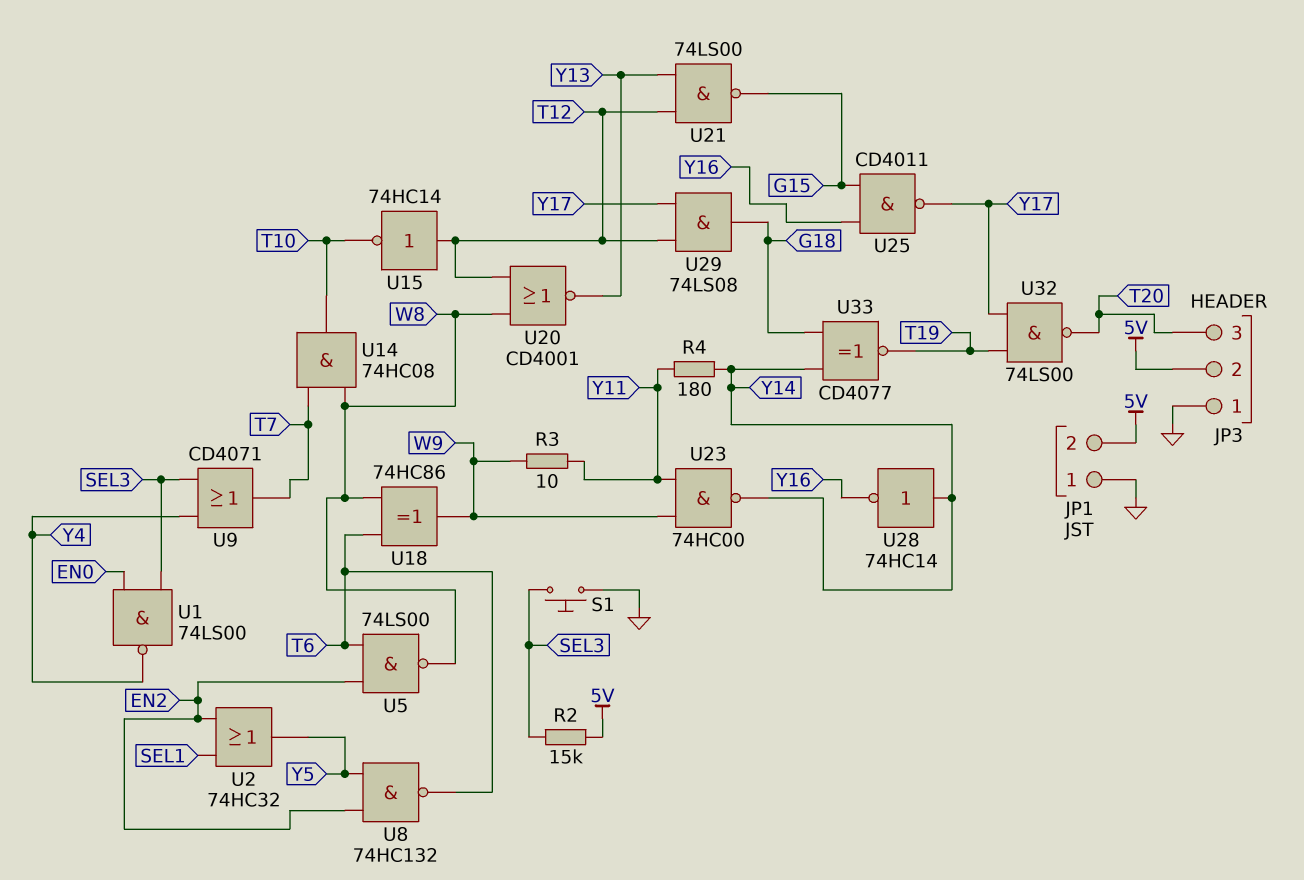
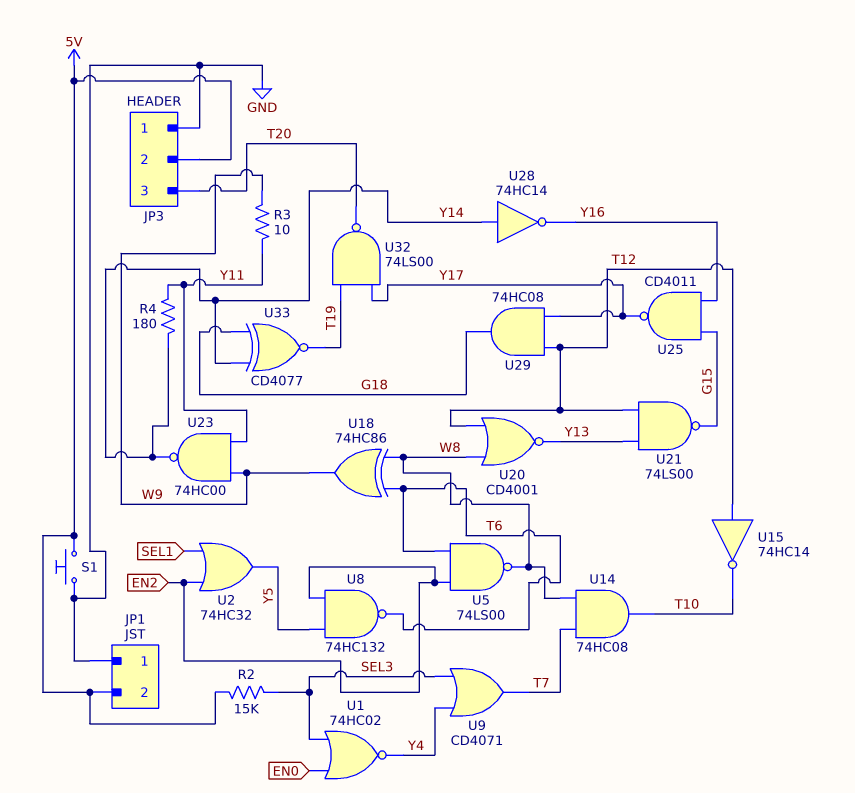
S1: button (GND, SEL3) -> button (5V, GND)
U1: NAND 74LS00 (in EN0, in SEL3, out Y4) -> NOR 74HC02 (in EN0, in SEL3, out Y4)
U29: AND 74LS08 (in T12, in Y17, out G18) -> AND 74HC08 (in T12, in Y17, out G18)

